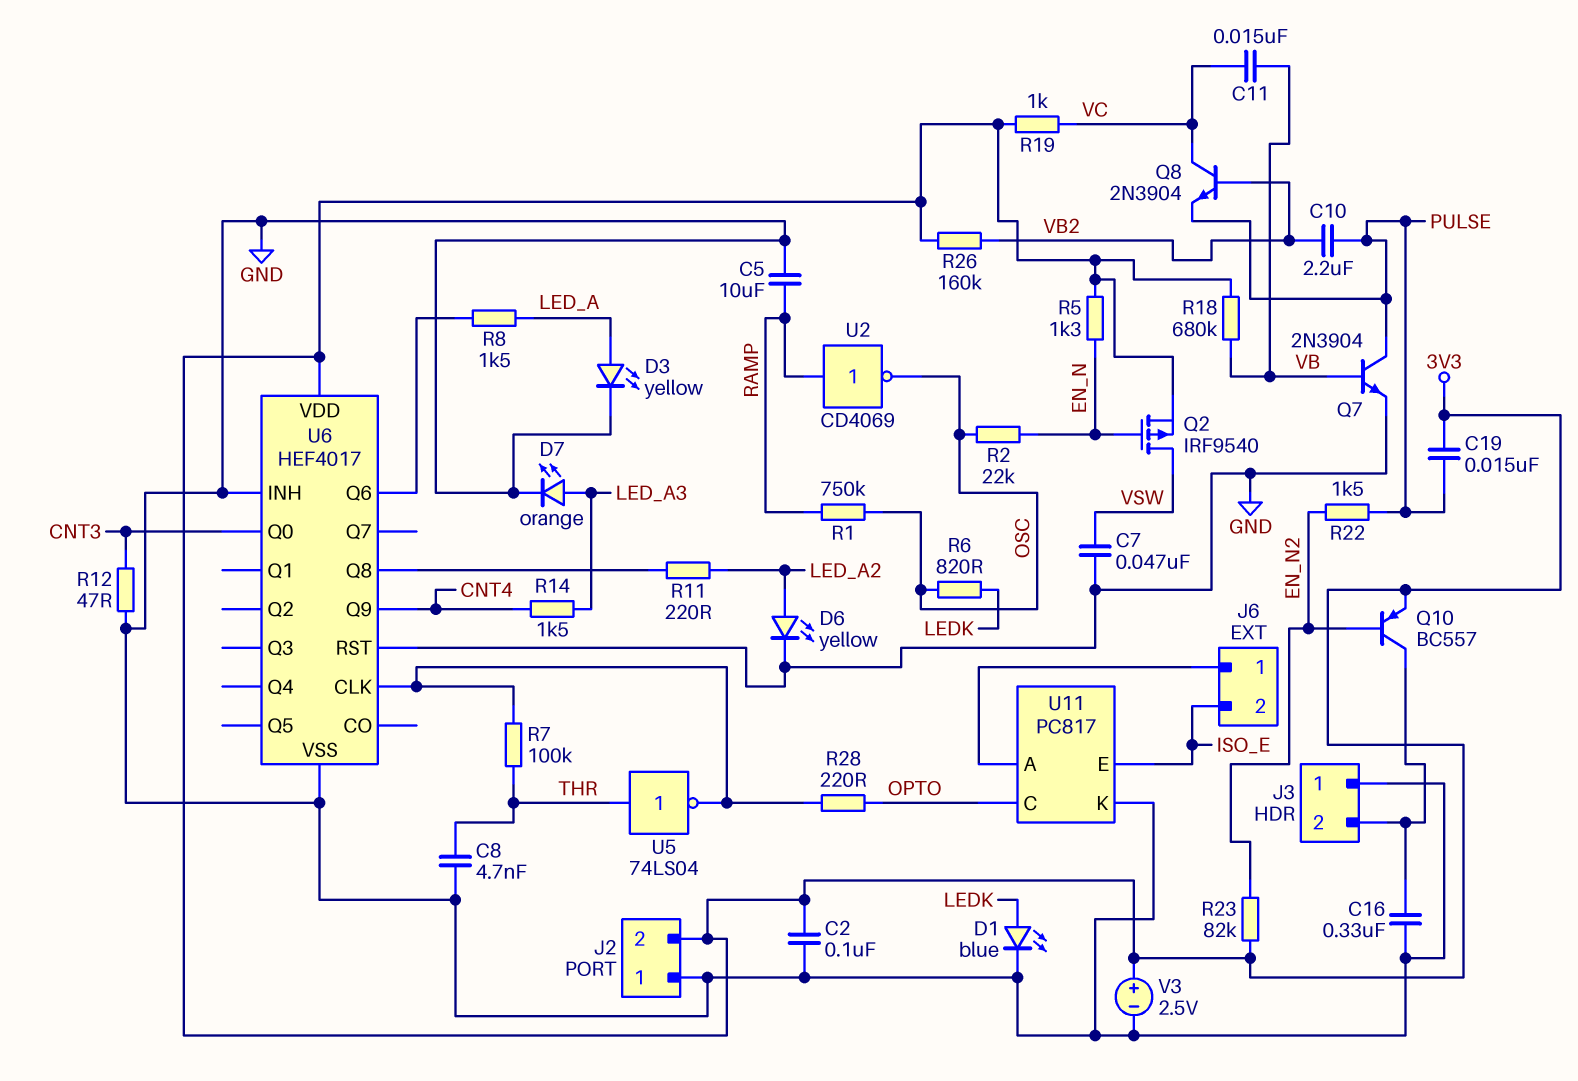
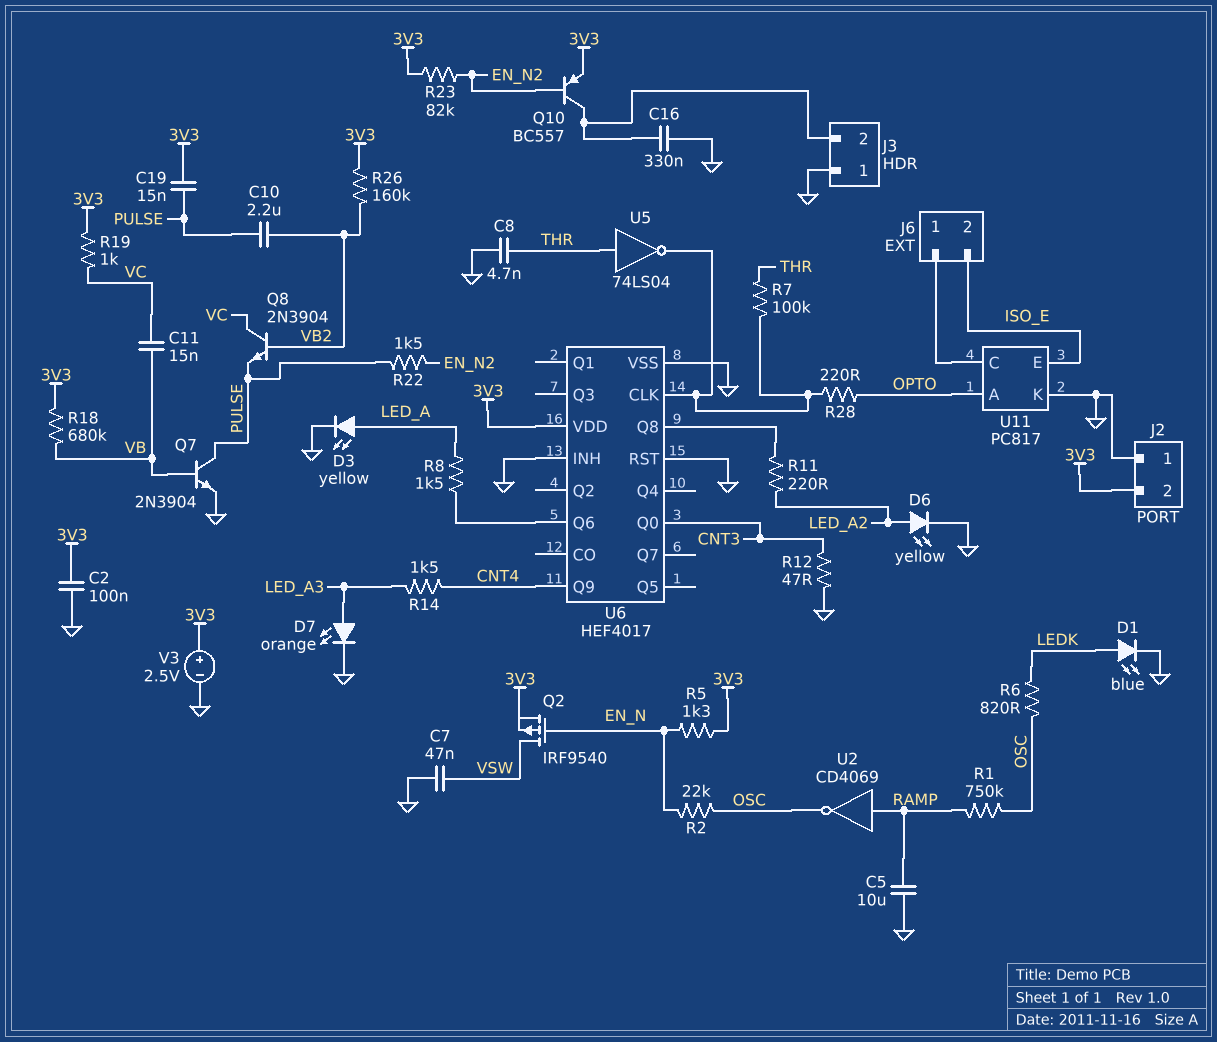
U11 pin A: J6/1 -> OPTO
U11 pin C: OPTO -> J6/1

